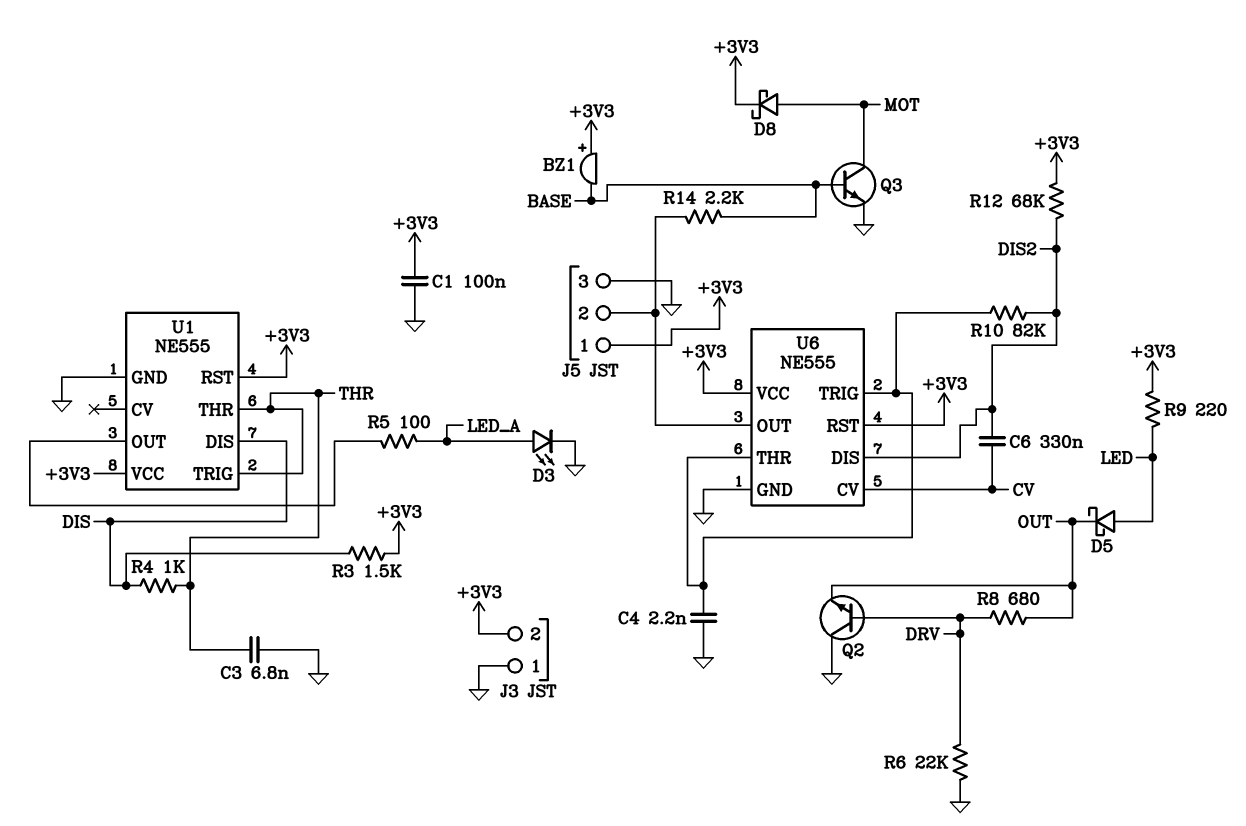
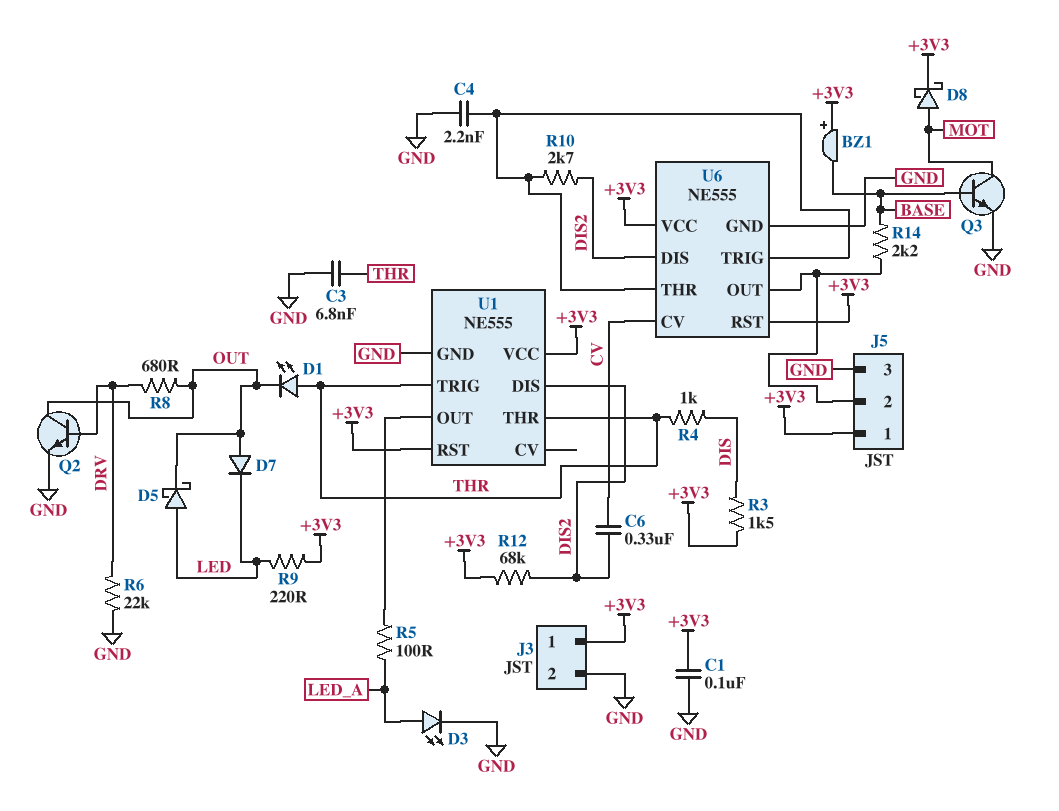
D1: none -> LED (A THR, K OUT)
D7: none -> diode (A OUT, K LED)
J3 pin 1: GND -> +3V3
J3 pin 2: +3V3 -> GND
Q2: NPN (B DRV, C GND, E OUT) -> NPN (B DRV, C OUT, E GND)
R10: 82k (DIS2, U6/THR) -> 2.7k (DIS2, U6/THR)
U1 pin DIS: DIS -> DIS2

